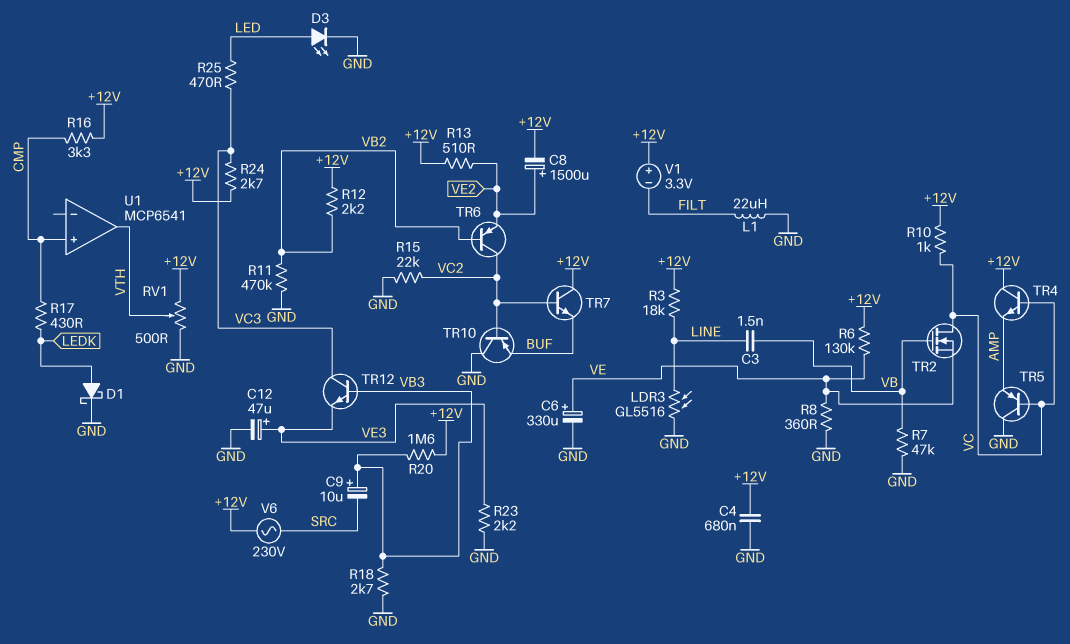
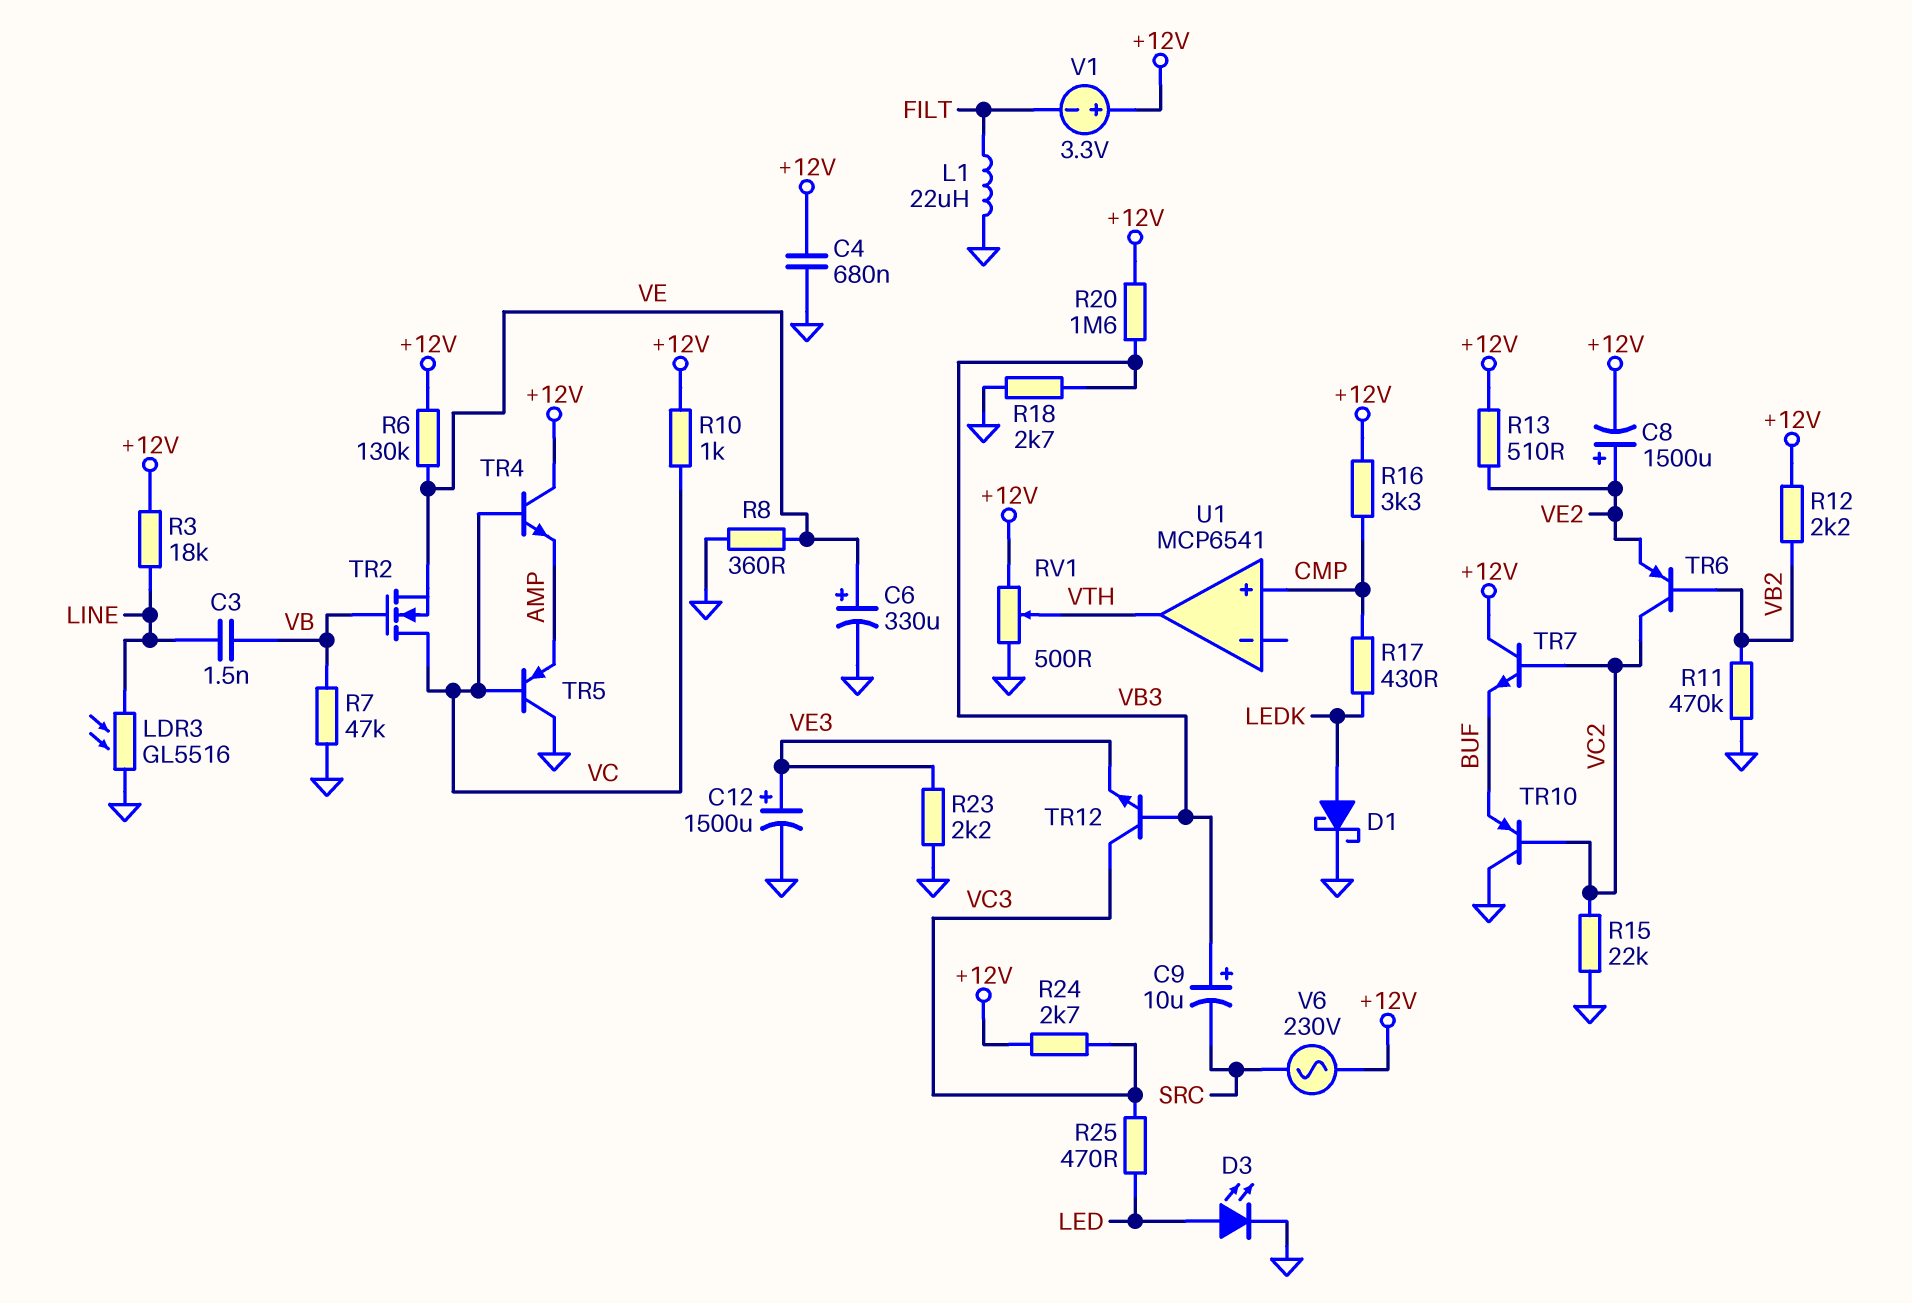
C12: 47uF (plus VE3, minus GND) -> 1500uF (plus VE3, minus GND)

